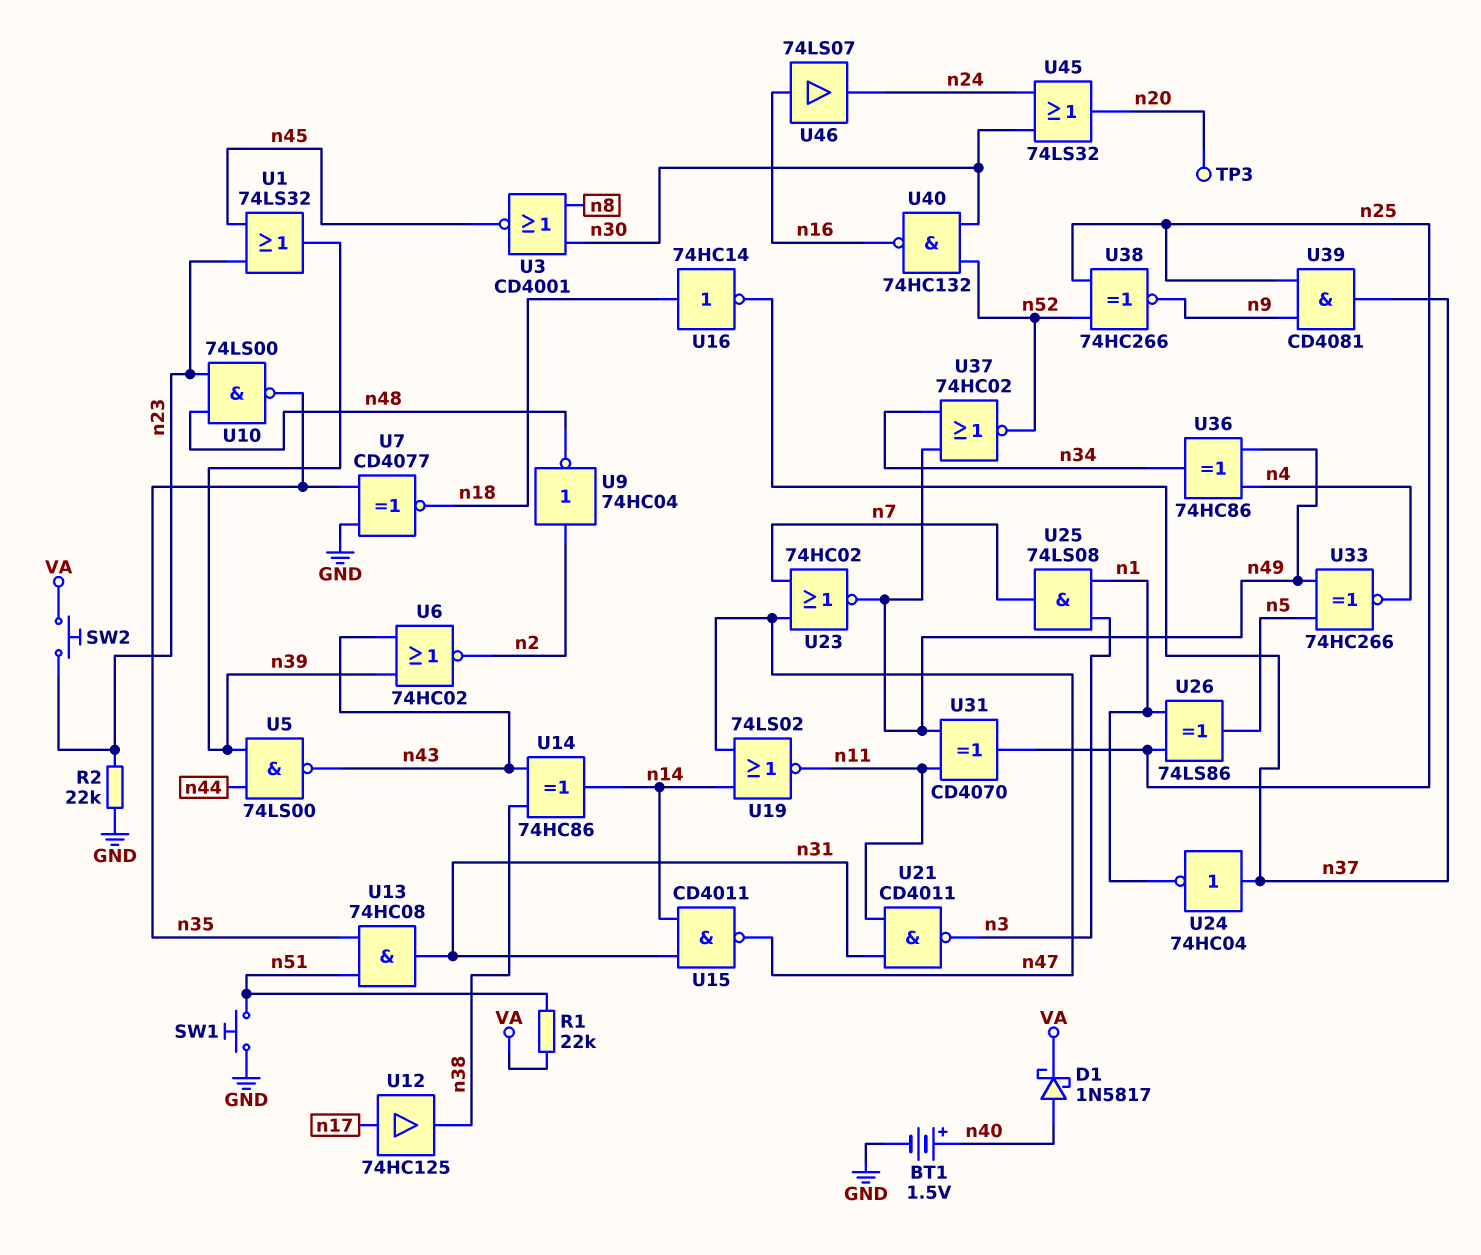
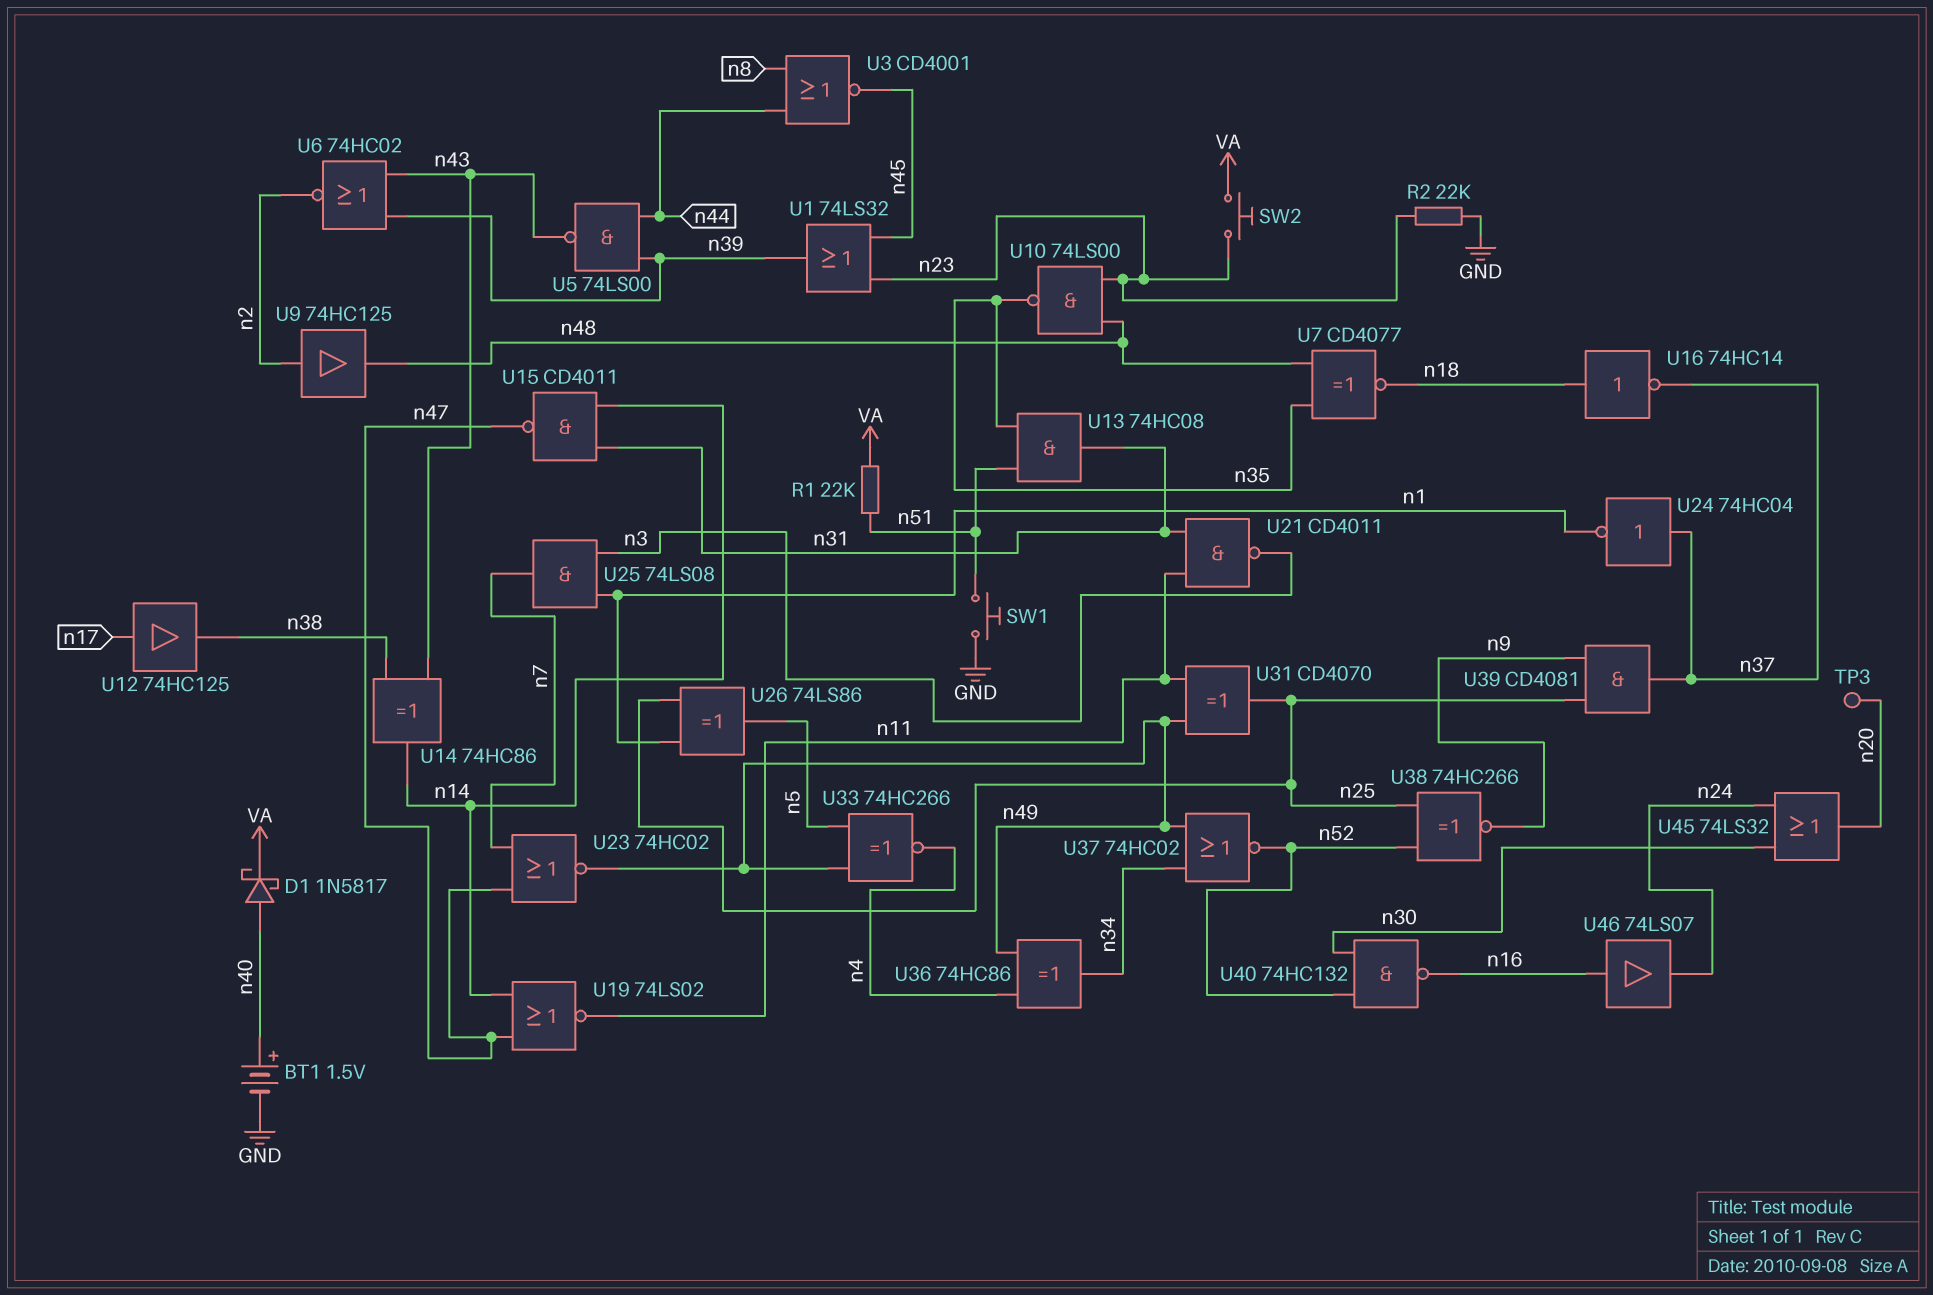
U3: NOR CD4001 (in n8, in n30, out n45) -> NOR CD4001 (in n8, in n44, out n45)
U7: XNOR CD4077 (in GND, in n35, out n18) -> XNOR CD4077 (in n35, in n48, out n18)
U9: NOT 74HC04 (in n2, out n48) -> buffer 74HC125 (in n2, out n48)

